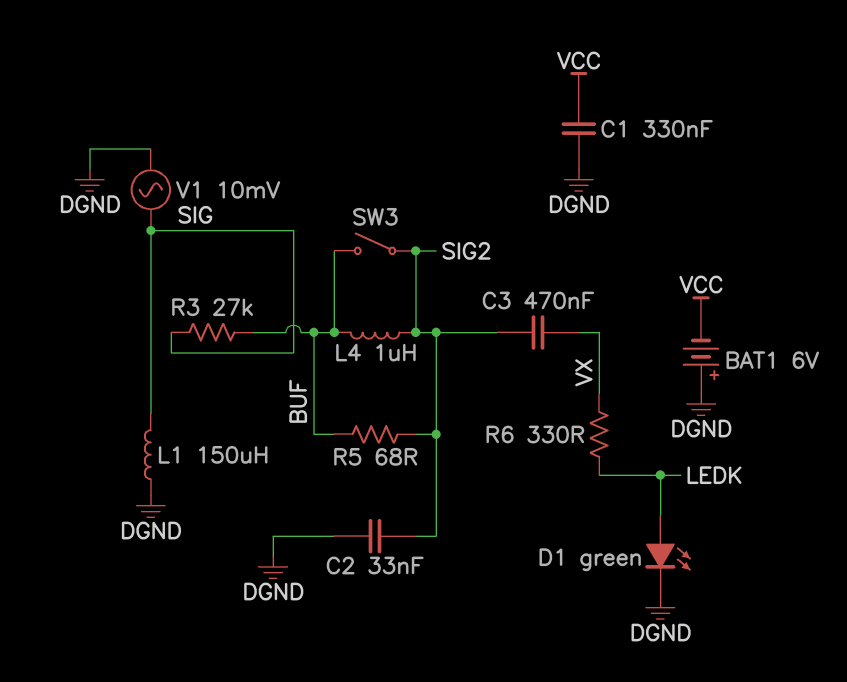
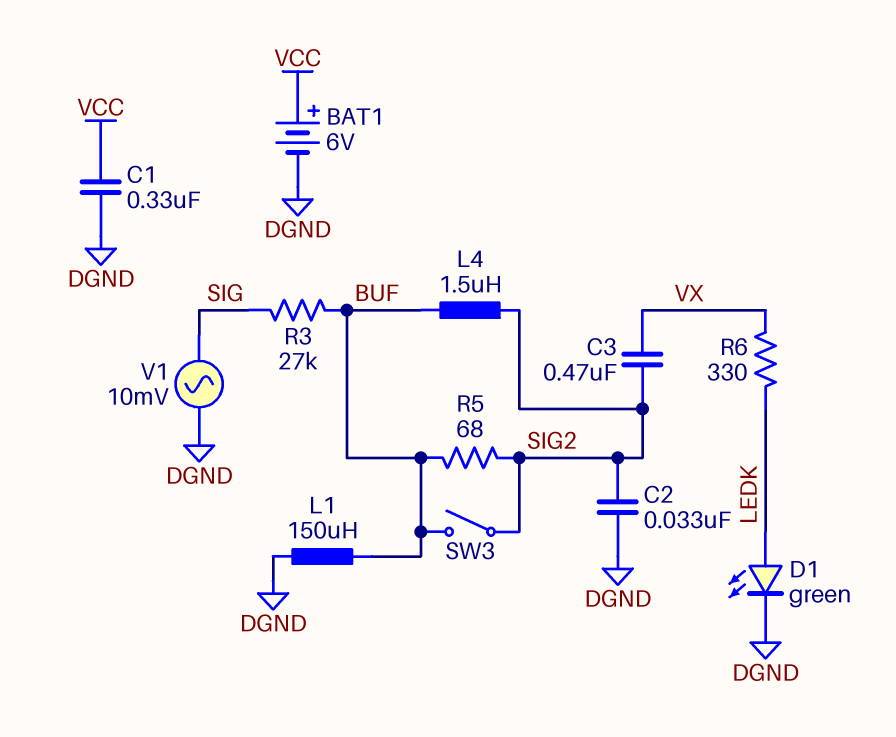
BAT1: 6V (plus DGND, minus VCC) -> 6V (plus VCC, minus DGND)
L1: 150uH (DGND, SIG) -> 150uH (BUF, DGND)
L4: 1uH (BUF, SIG2) -> 1.5uH (BUF, SIG2)

